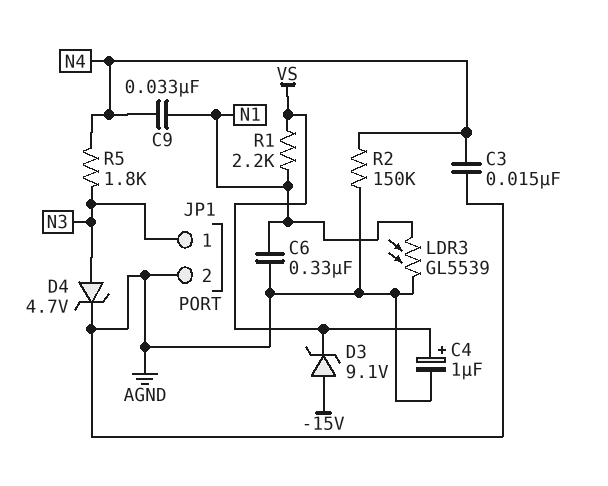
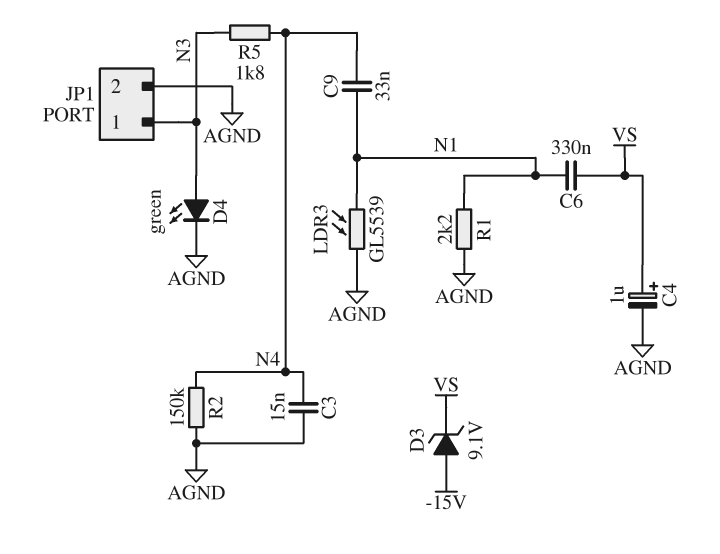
C6: 330nF (AGND, N1) -> 330nF (N1, VS)
D4: zener 4.7V (A N3, K AGND) -> LED green (A N3, K AGND)
R1: 2.2k (N1, VS) -> 2.2k (AGND, N1)

